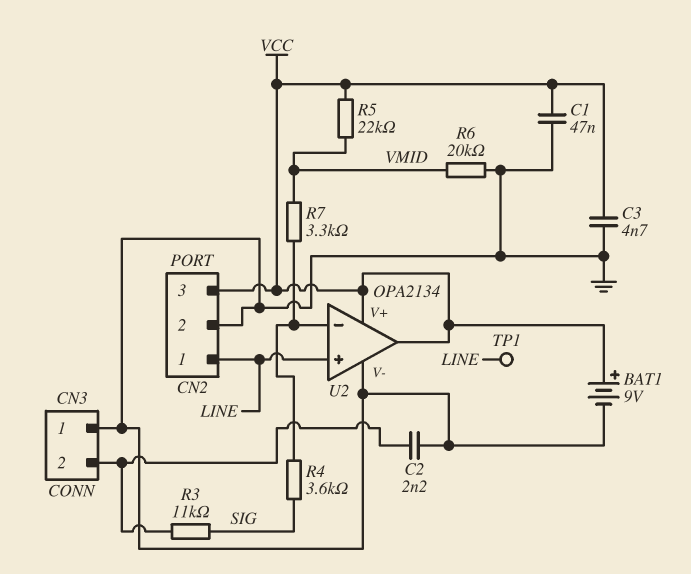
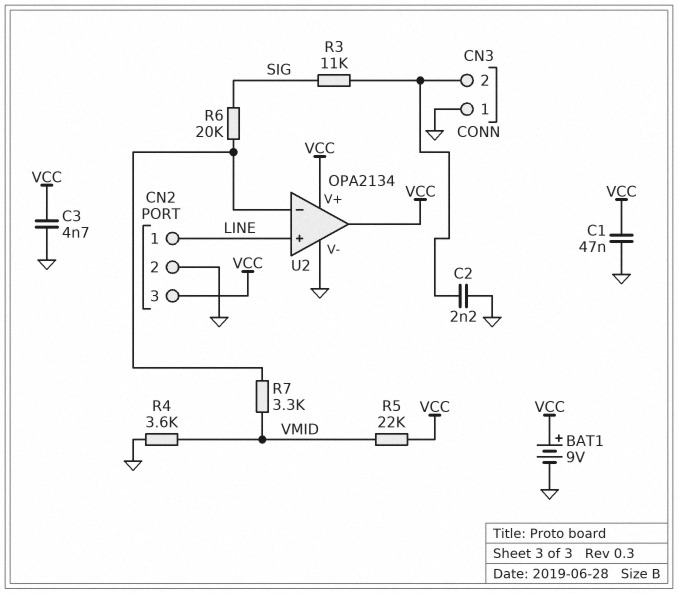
R4: 3.6k (SIG, U2/in-) -> 3.6k (GND, VMID)
R6: 20k (GND, VMID) -> 20k (SIG, U2/in-)
TP1: test point (LINE) -> none

